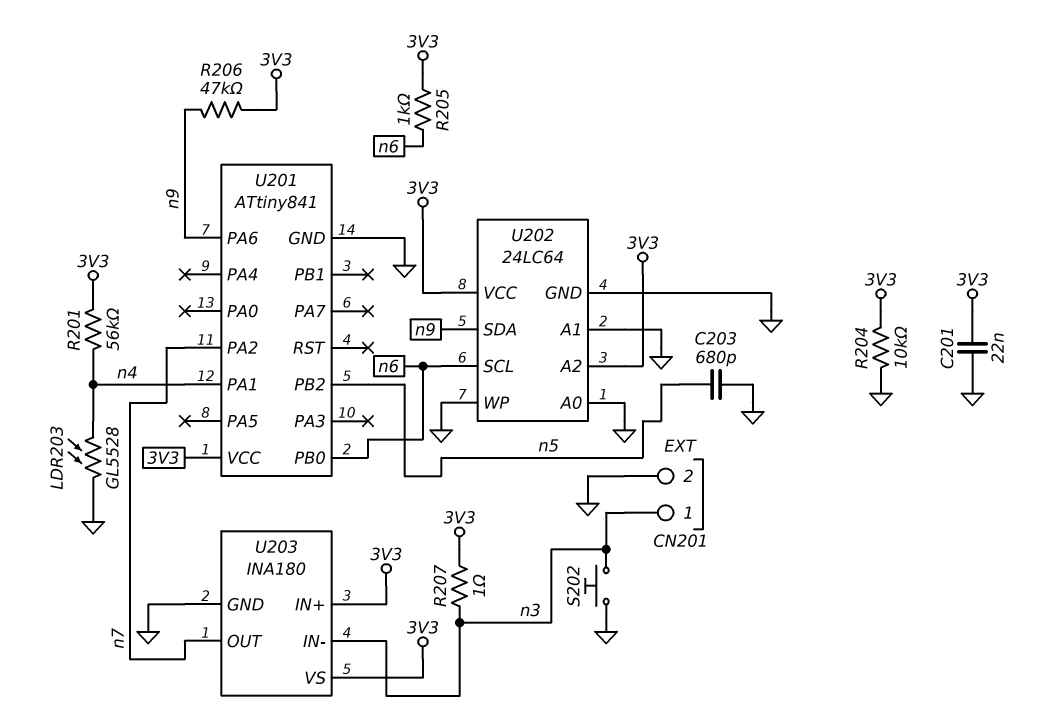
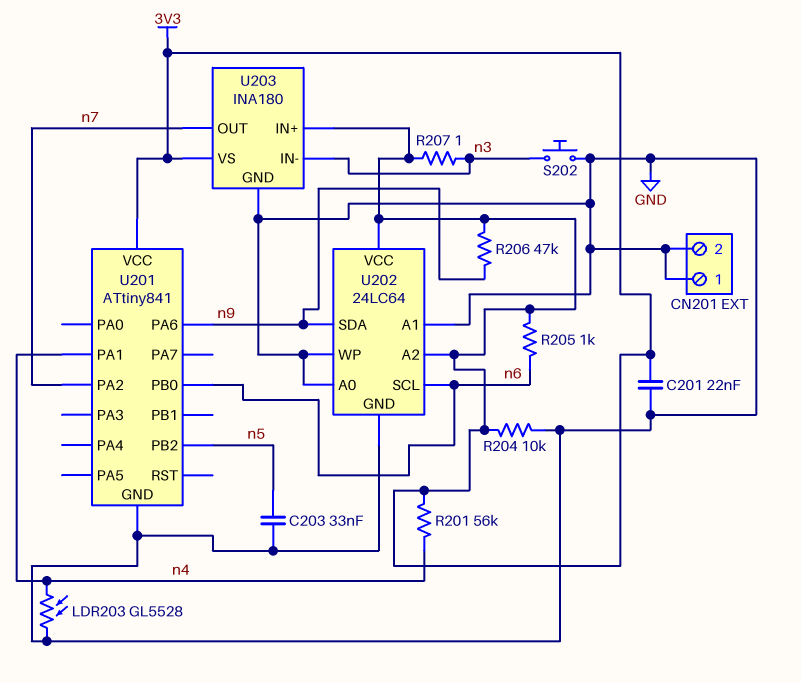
C203: 680pF (GND, n5) -> 33nF (GND, n5)
CN201 pin 1: n3 -> GND

